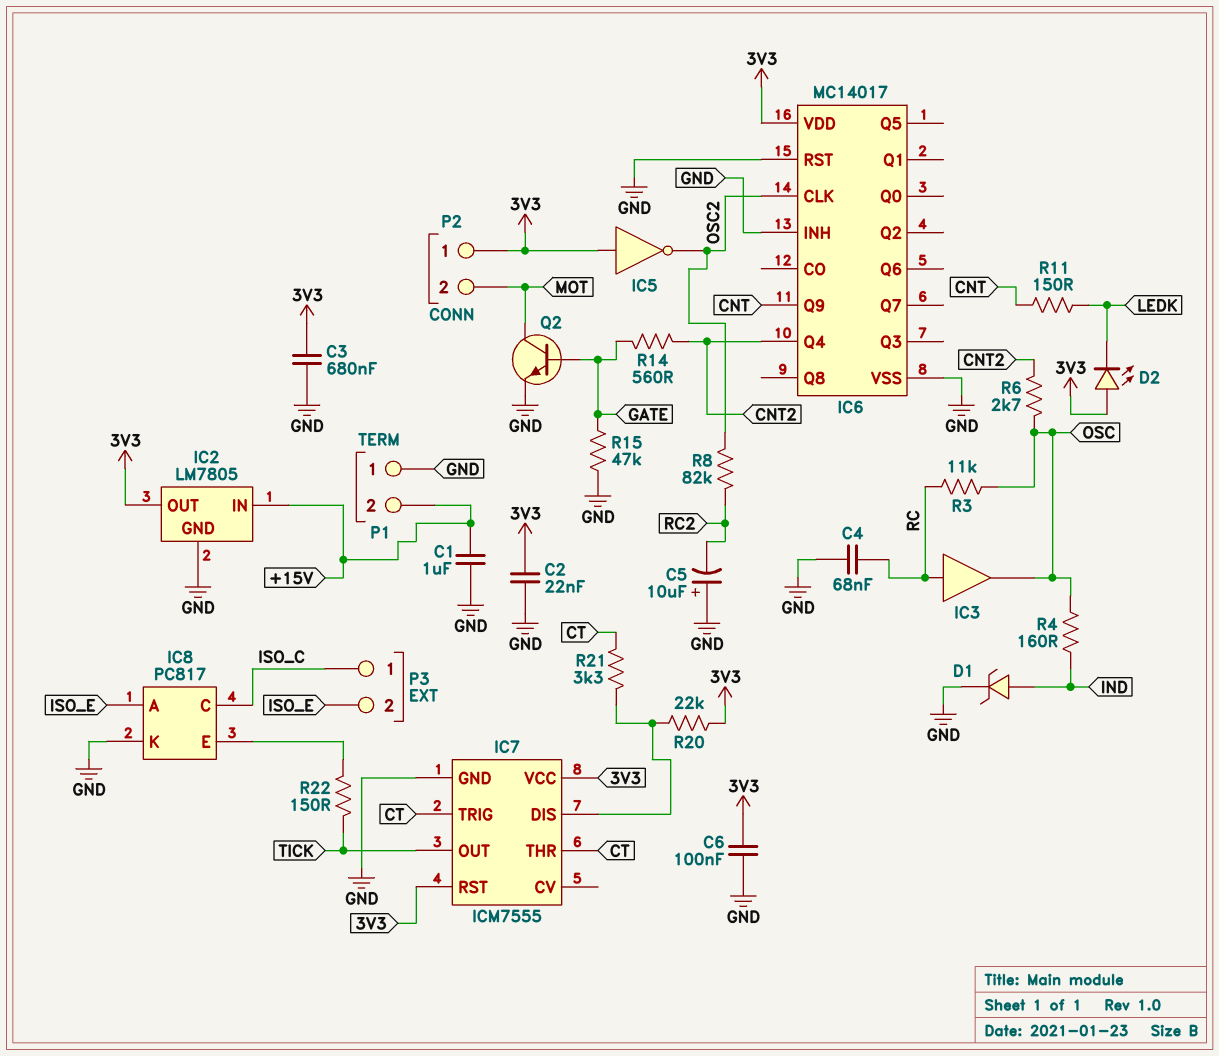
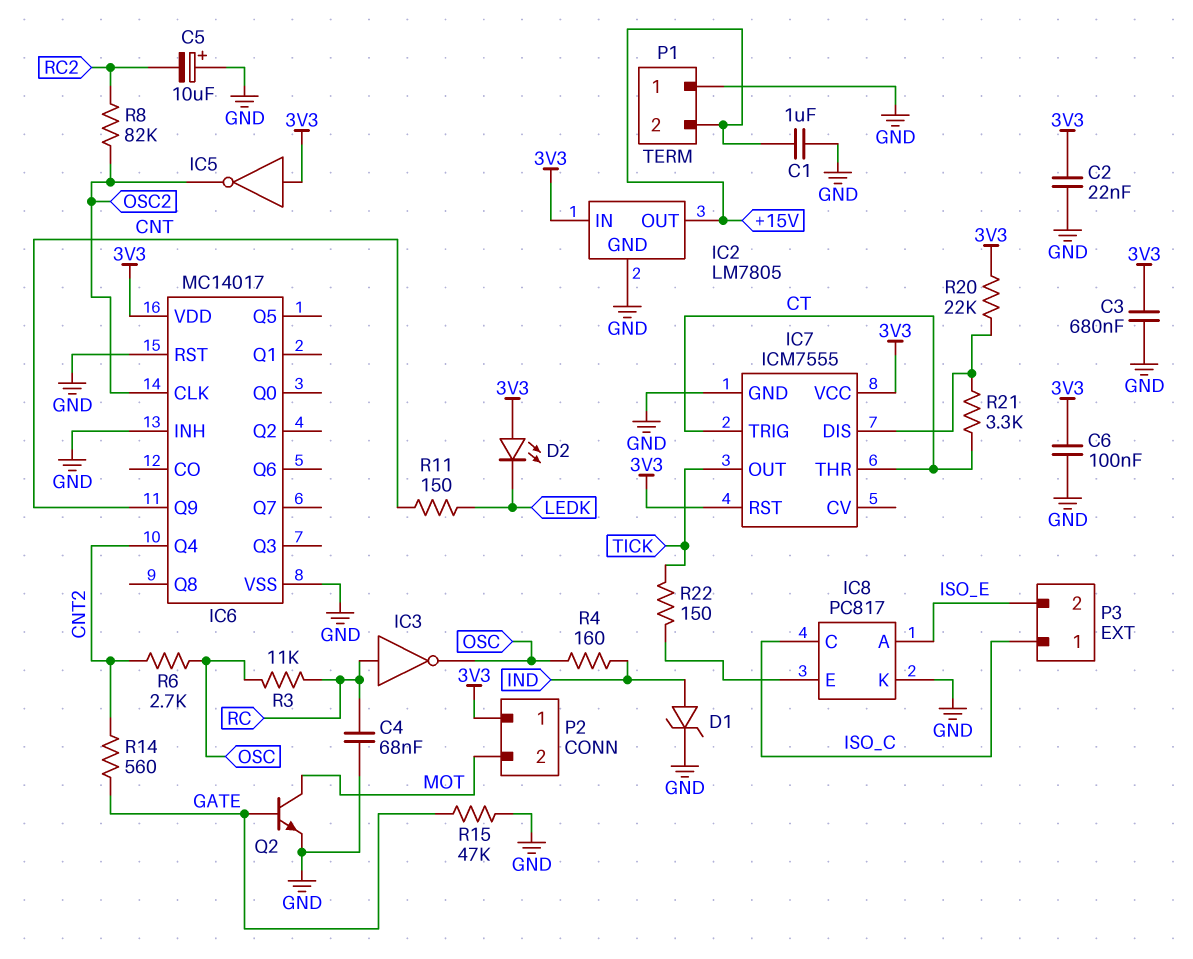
IC2 pin IN: +15V -> 3V3
IC2 pin OUT: 3V3 -> +15V
IC3: buffer (in RC, out OSC) -> NOT (in RC, out OSC)

